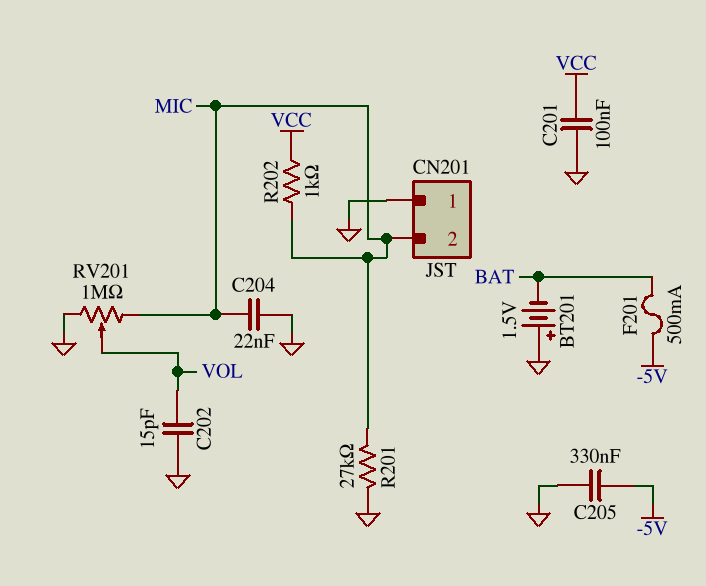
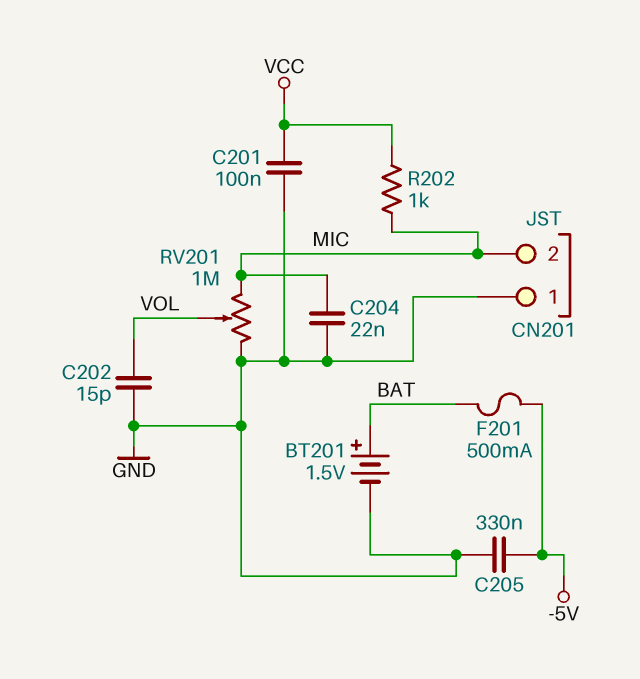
BT201: 1.5V (plus GND, minus BAT) -> 1.5V (plus BAT, minus GND)
R201: 27k (GND, MIC) -> none

